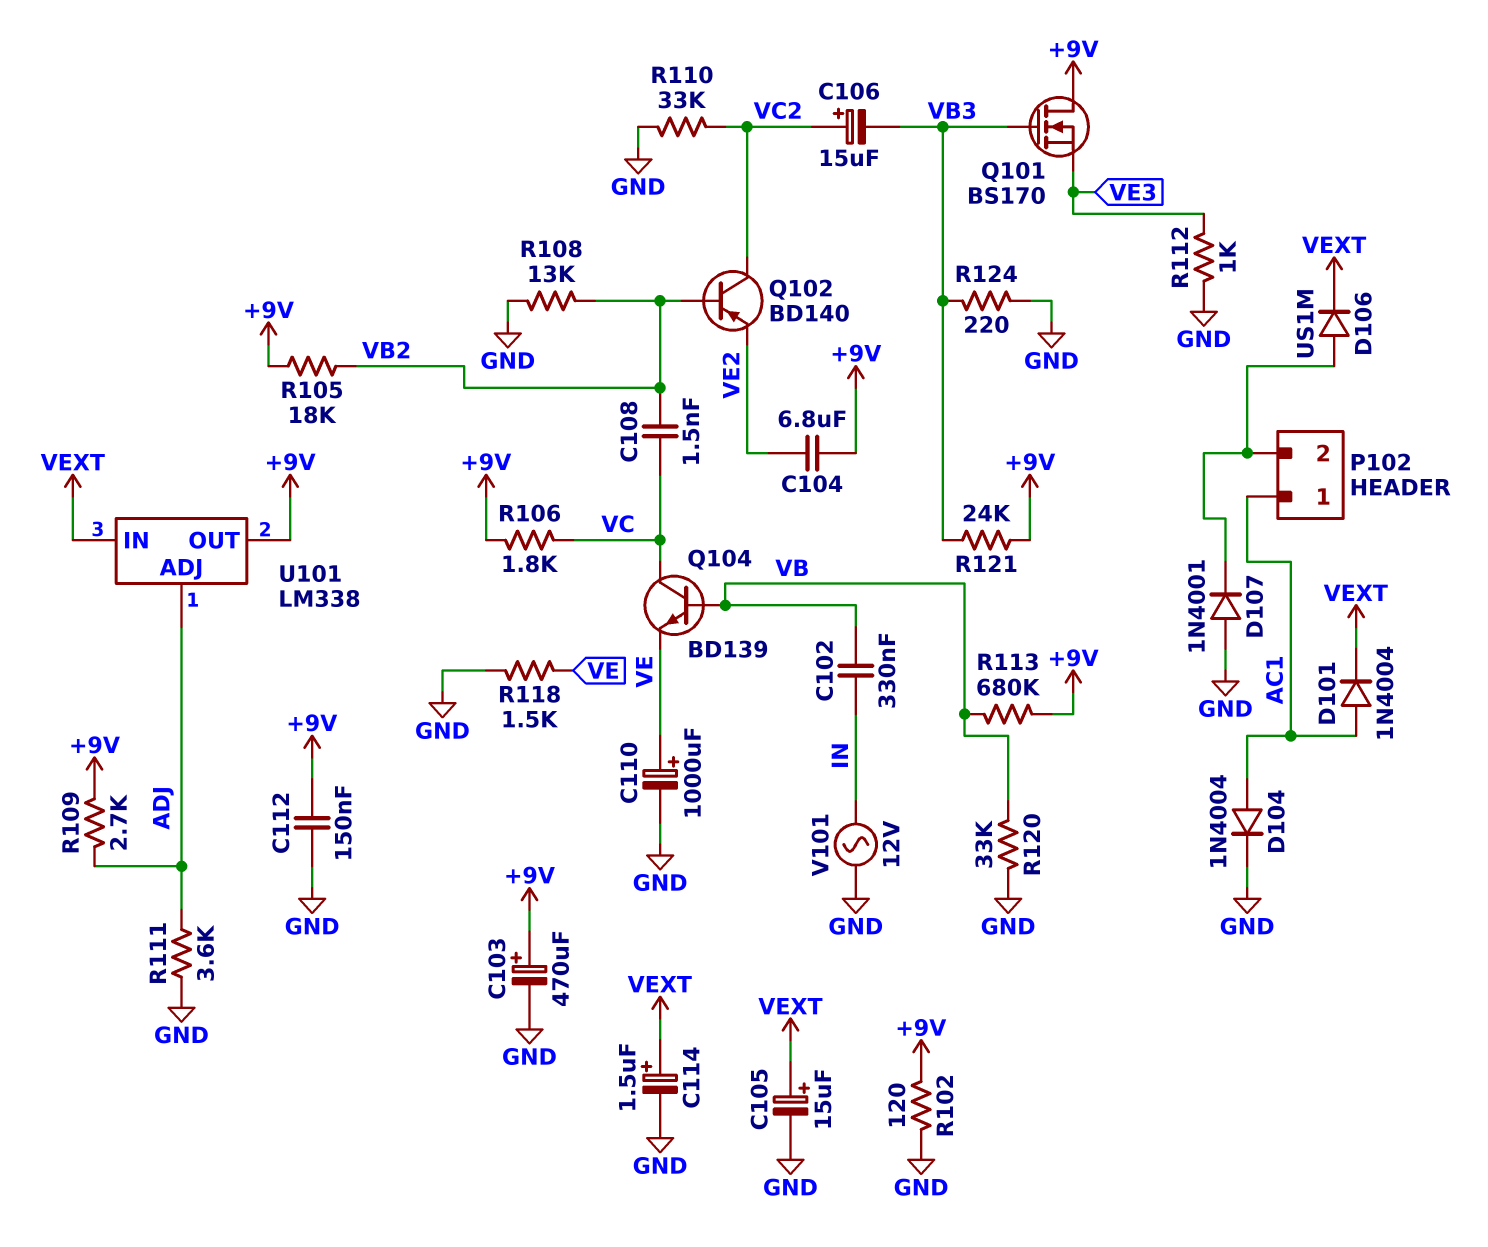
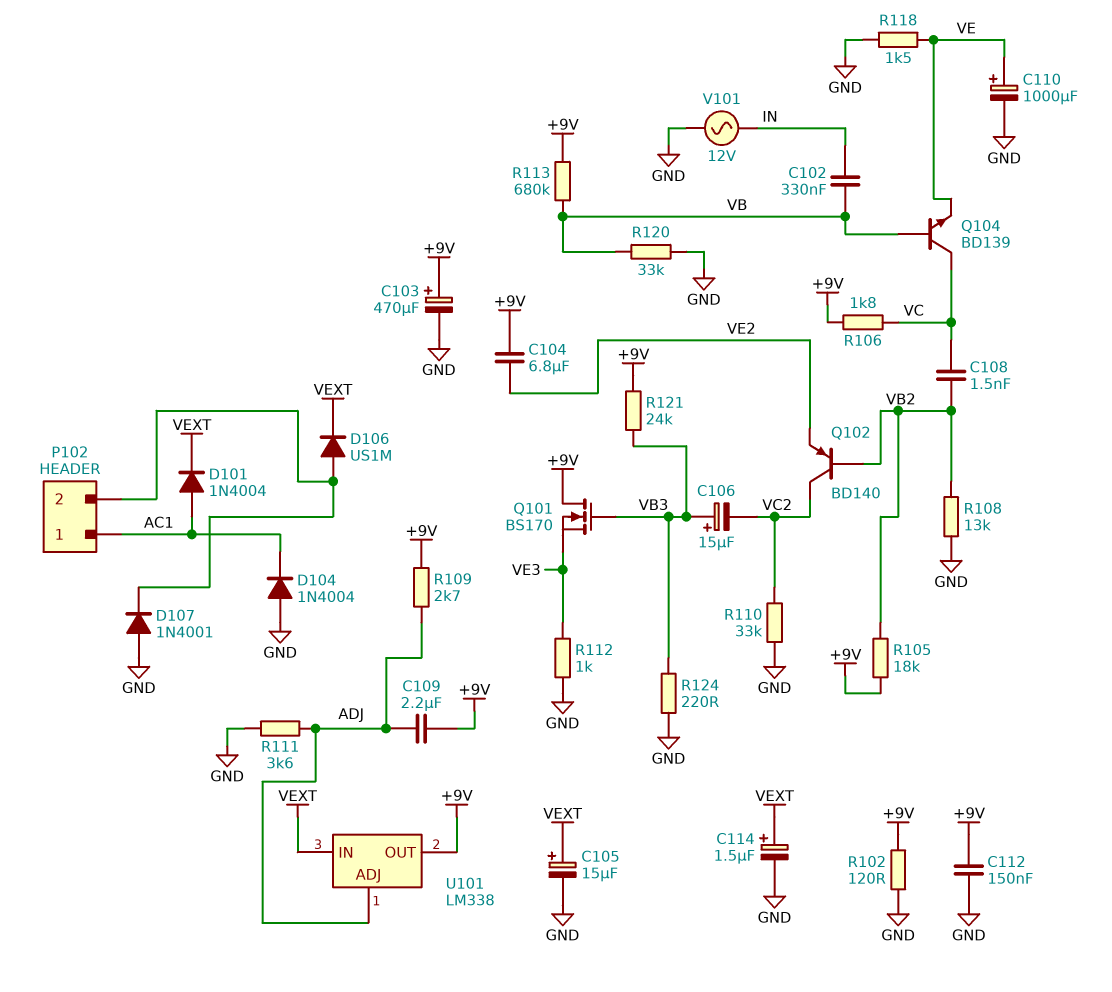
C106: 15uF (plus VC2, minus VB3) -> 15uF (plus VB3, minus VC2)
C109: none -> 2.2uF (+9V, ADJ)
D104: diode 1N4004 (A AC1, K GND) -> diode 1N4004 (A GND, K AC1)

